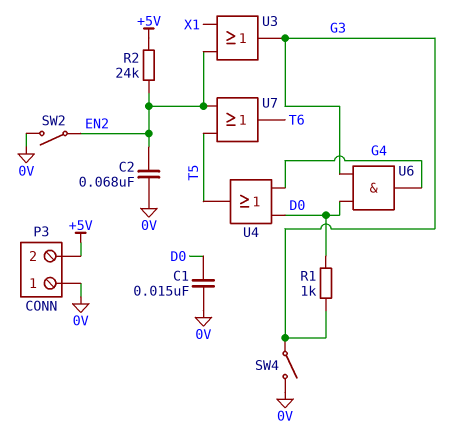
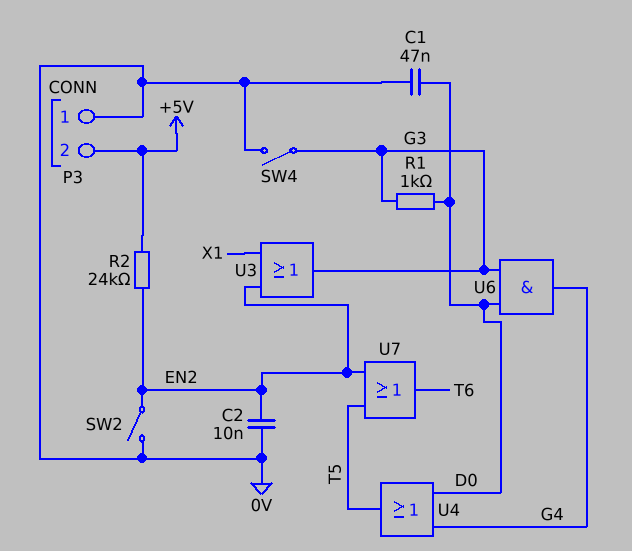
C1: 15nF (0V, D0) -> 47nF (0V, D0)
C2: 68nF (0V, EN2) -> 10nF (0V, EN2)

